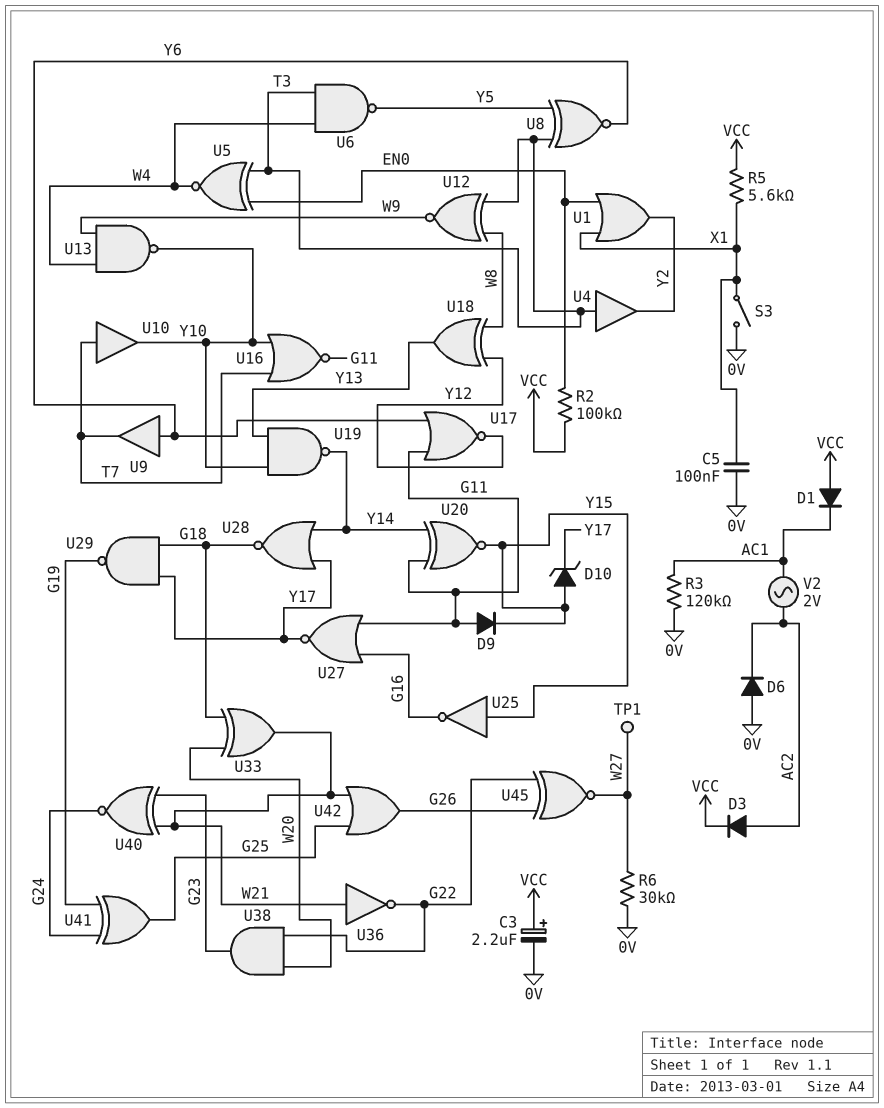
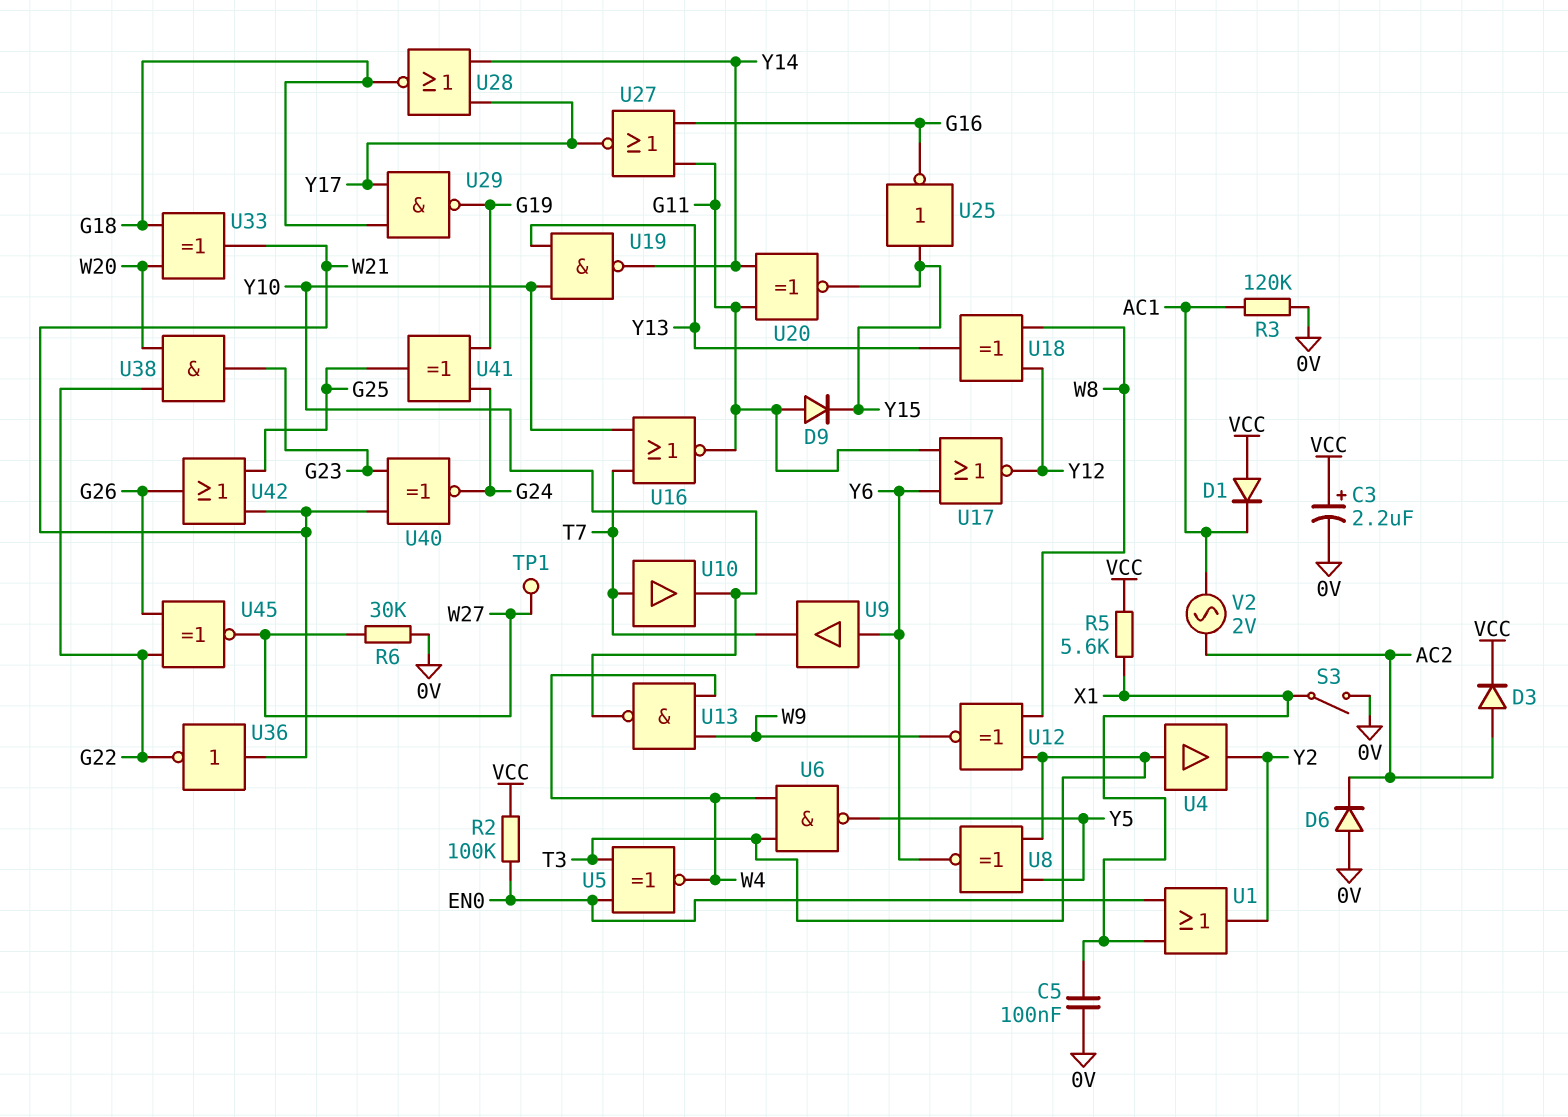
D10: zener (A Y15, K Y17) -> none

